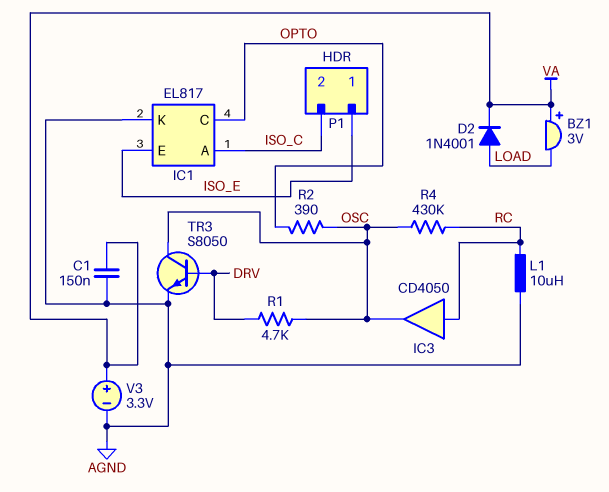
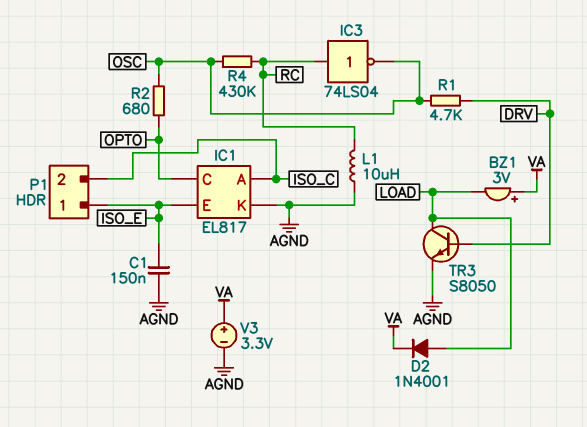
C1: 150nF (AGND, VA) -> 150nF (AGND, ISO_E)
IC3: buffer CD4050 (in RC, out OSC) -> NOT 74LS04 (in RC, out OSC)
R2: 390 (OPTO, OSC) -> 680 (OPTO, OSC)
TR3: NPN S8050 (B DRV, C OSC, E AGND) -> NPN S8050 (B DRV, C LOAD, E AGND)

